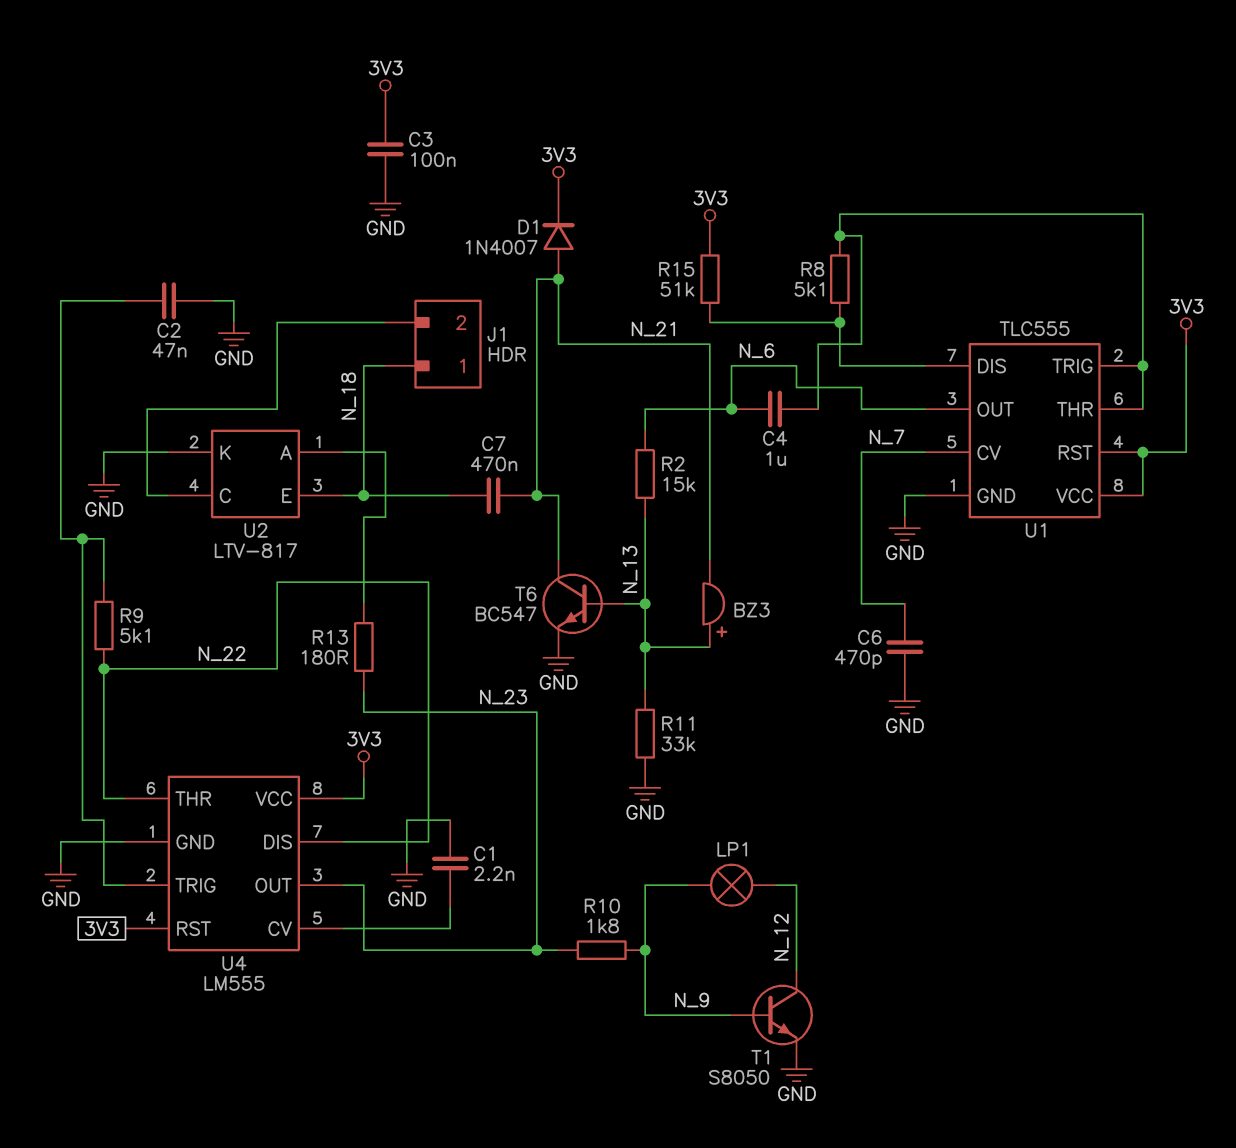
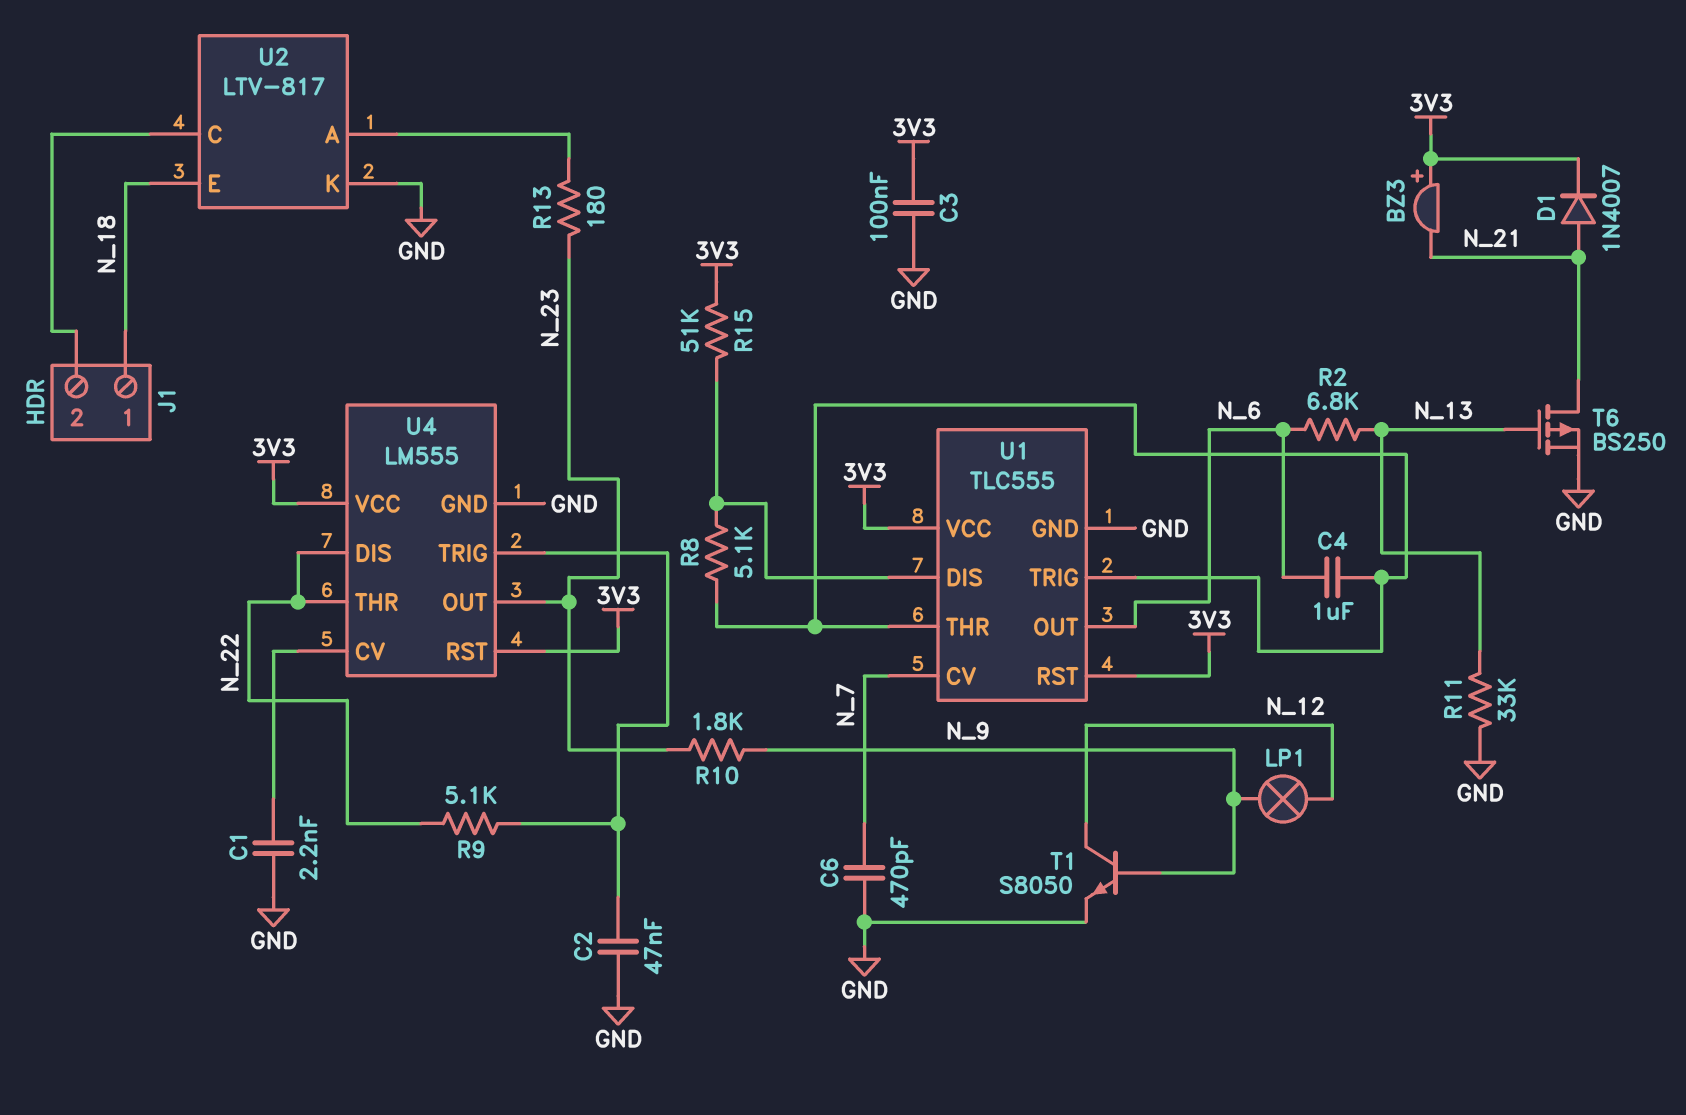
BZ3: buzzer (plus N_13, minus N_21) -> buzzer (plus 3V3, minus N_21)
C7: 470nF (N_18, N_21) -> none
R2: 15k (N_6, N_13) -> 6.8k (N_6, N_13)
T6: NPN BC547 (B N_13, C N_21, E GND) -> PMOS BS250 (G N_13, D N_21, S GND)

